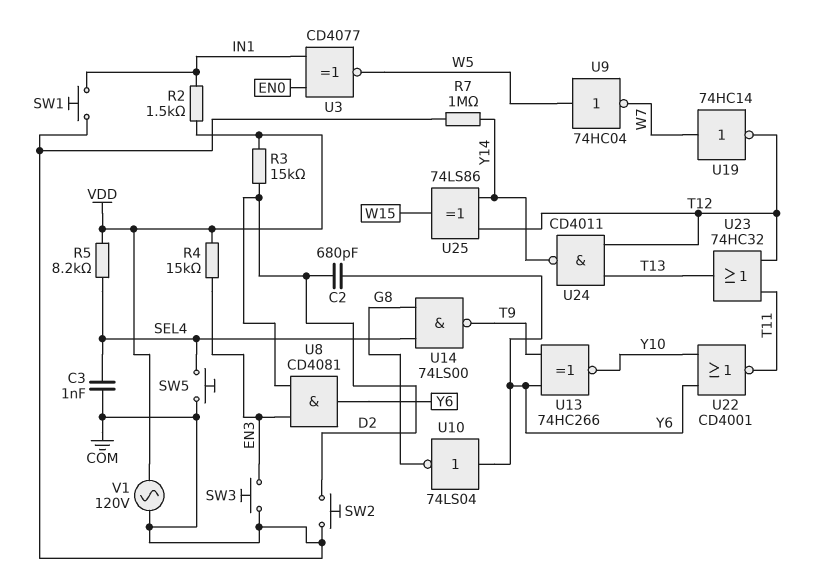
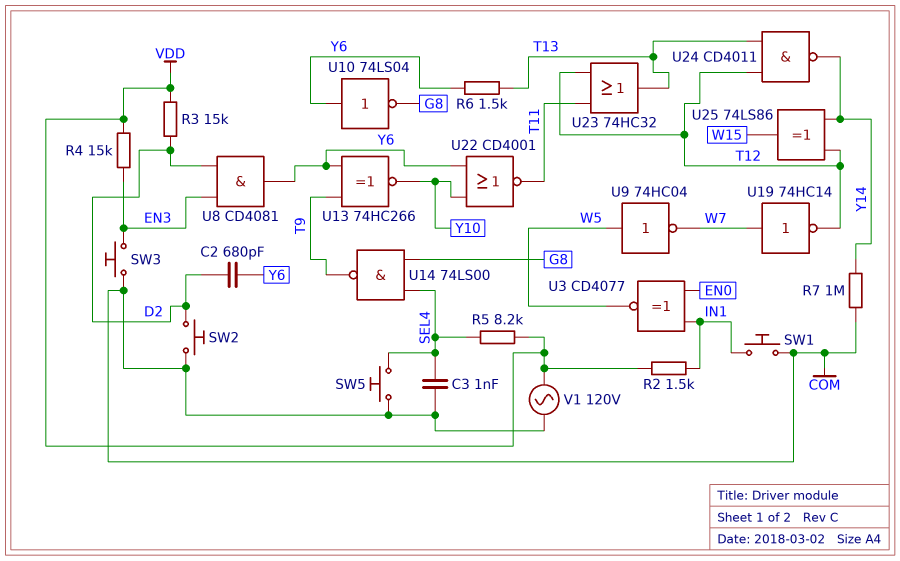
R6: none -> 1.5k (T13, Y6)

